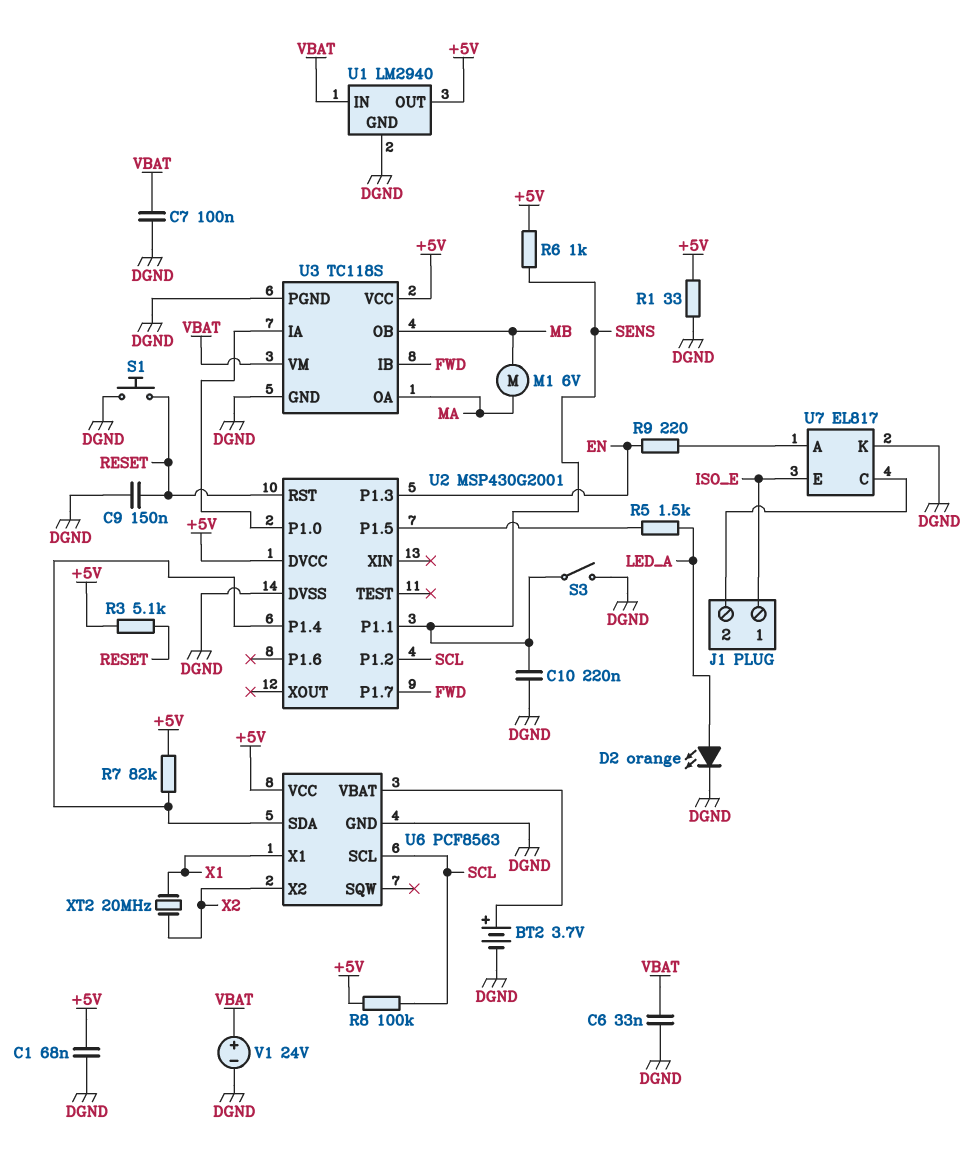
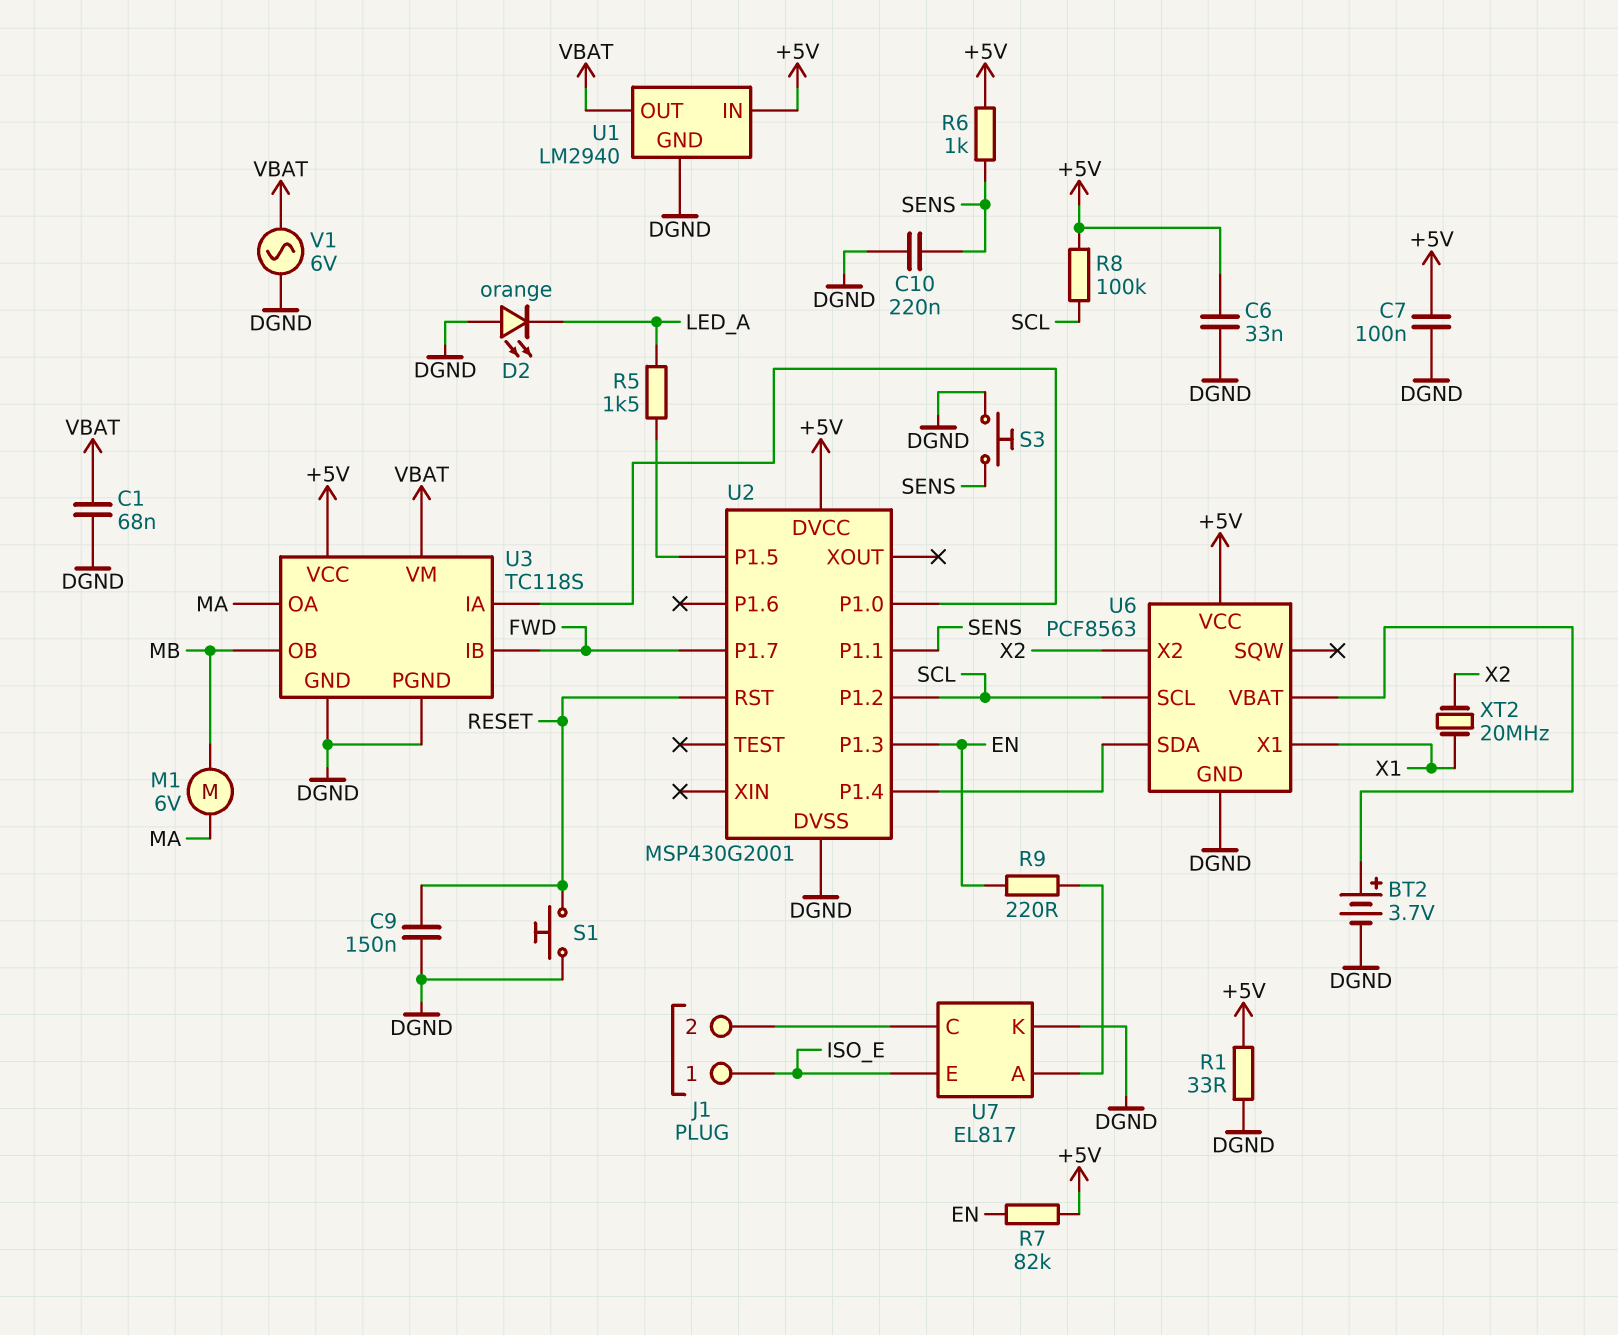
C1: 68nF (+5V, DGND) -> 68nF (DGND, VBAT)
C6: 33nF (DGND, VBAT) -> 33nF (+5V, DGND)
C7: 100nF (DGND, VBAT) -> 100nF (+5V, DGND)
D2: LED orange (A LED_A, K DGND) -> LED orange (A DGND, K LED_A)
R3: 5.1k (+5V, RESET) -> none
R7: 82k (+5V, U2/P1.4) -> 82k (+5V, EN)
S3: switch (DGND, SENS) -> button (DGND, SENS)
U1 pin IN: VBAT -> +5V
U1 pin OUT: +5V -> VBAT
V1: 24V (plus VBAT, minus DGND) -> AC 6V (DGND, VBAT)

